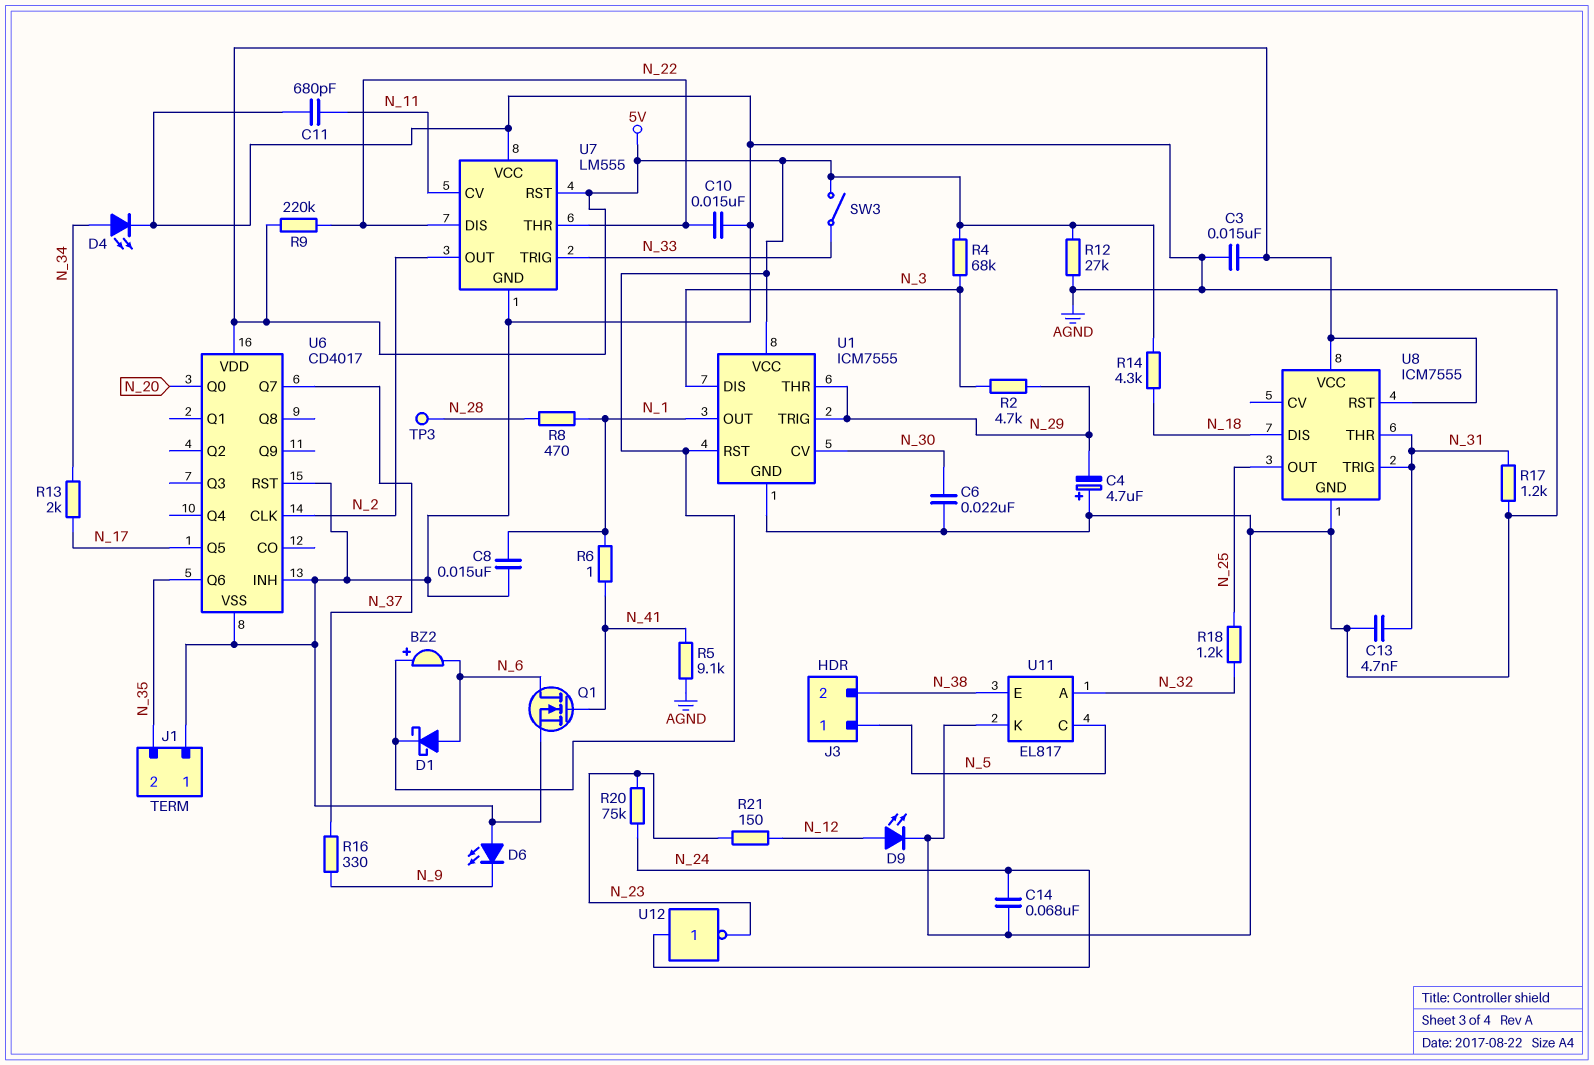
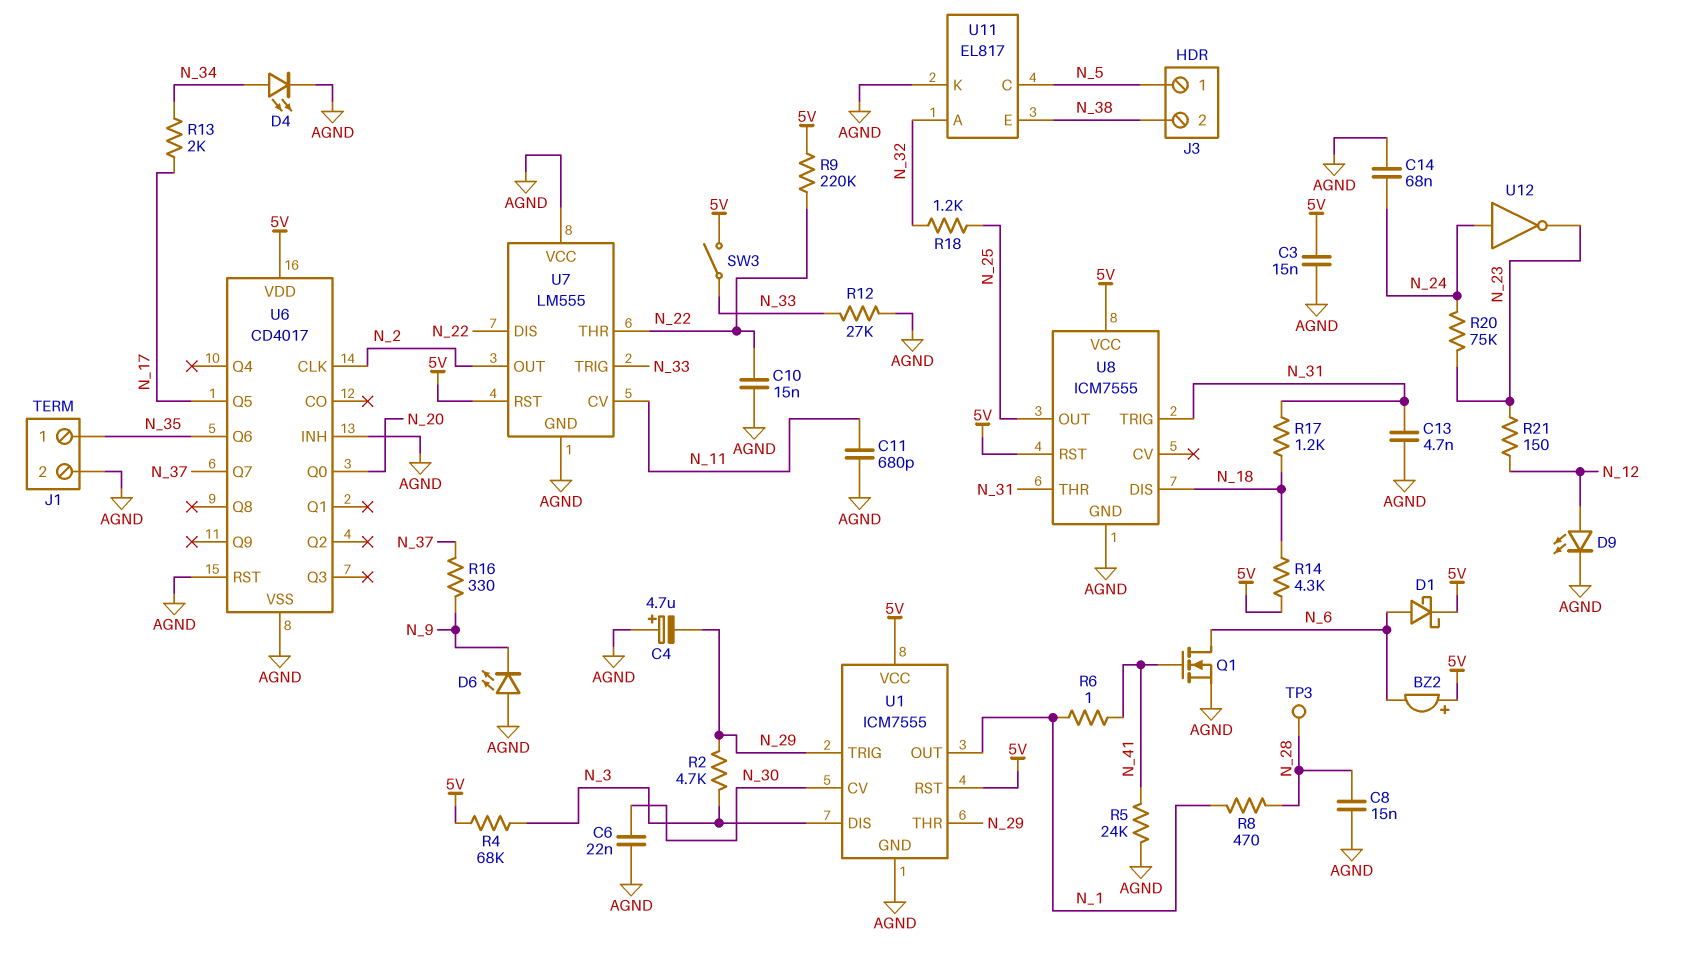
C8: 15nF (AGND, N_1) -> 15nF (AGND, N_28)
J1 pin 1: AGND -> N_35
J1 pin 2: N_35 -> AGND
R5: 9.1k (AGND, N_41) -> 24k (AGND, N_41)
R12: 27k (5V, AGND) -> 27k (AGND, N_33)
R17: 1.2k (AGND, N_31) -> 1.2k (N_18, N_31)

